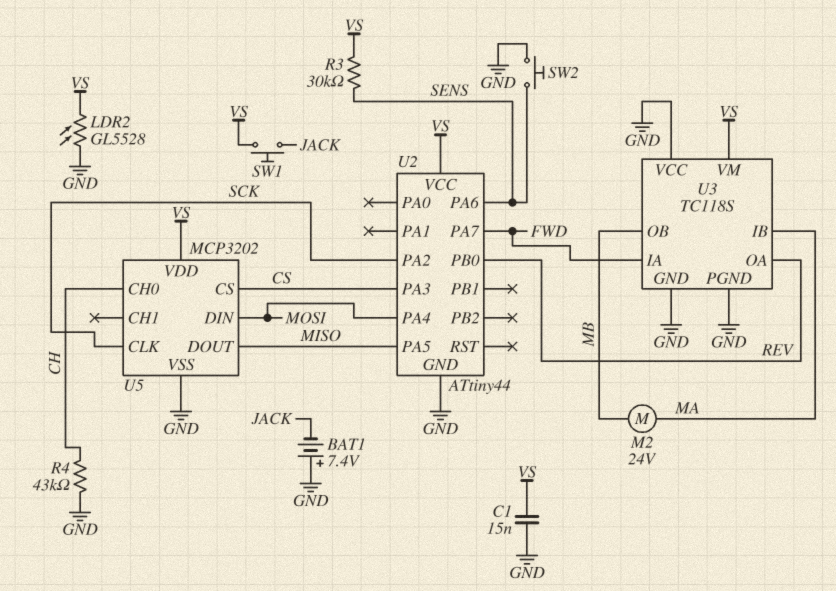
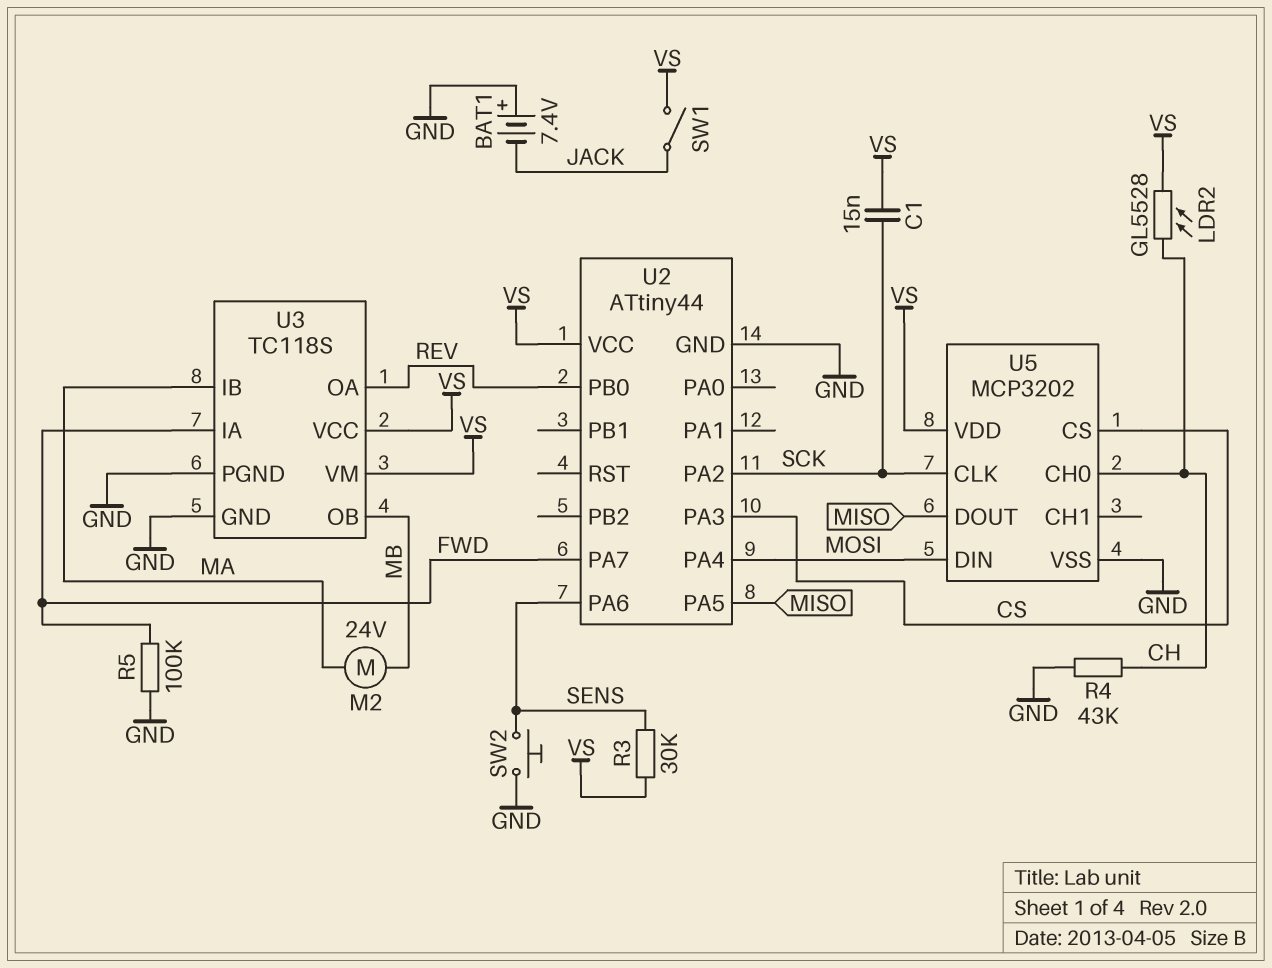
C1: 15nF (GND, VS) -> 15nF (SCK, VS)
LDR2: GL5528 (GND, VS) -> GL5528 (CH, VS)
R5: none -> 100k (FWD, GND)
SW1: button (JACK, VS) -> switch (JACK, VS)
U3 pin VCC: GND -> VS

